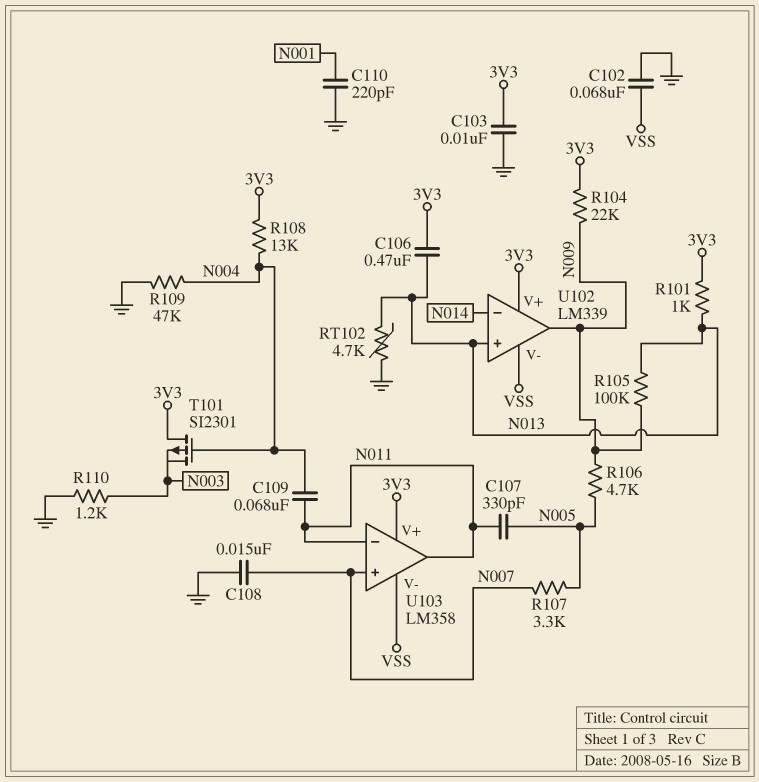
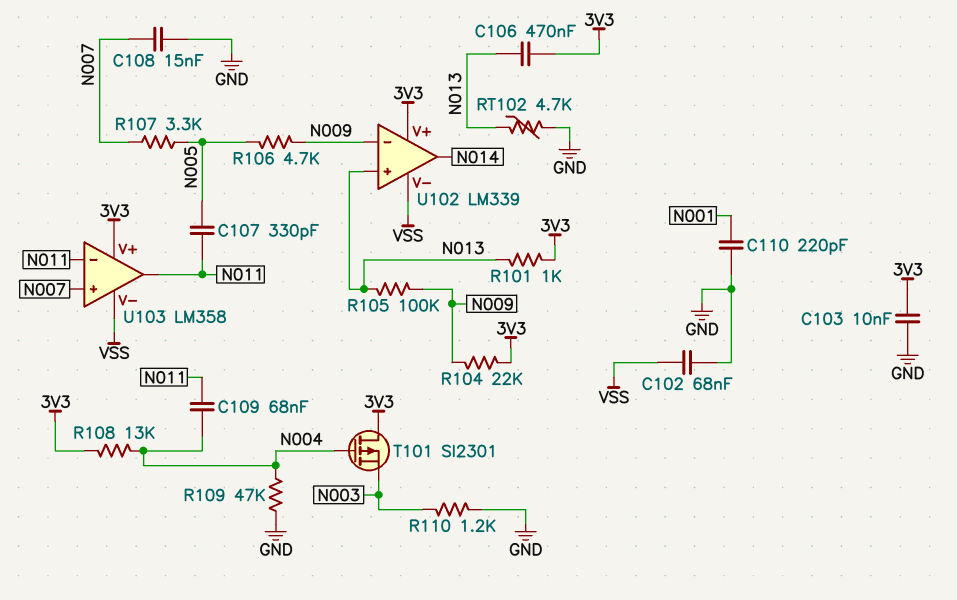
U102 pin in-: N014 -> N009
U102 pin out: N009 -> N014

